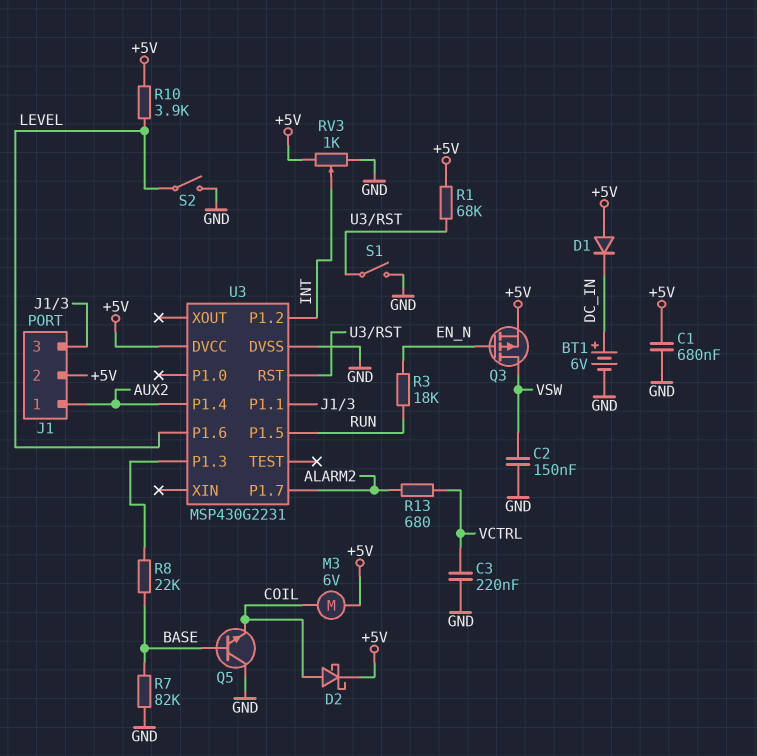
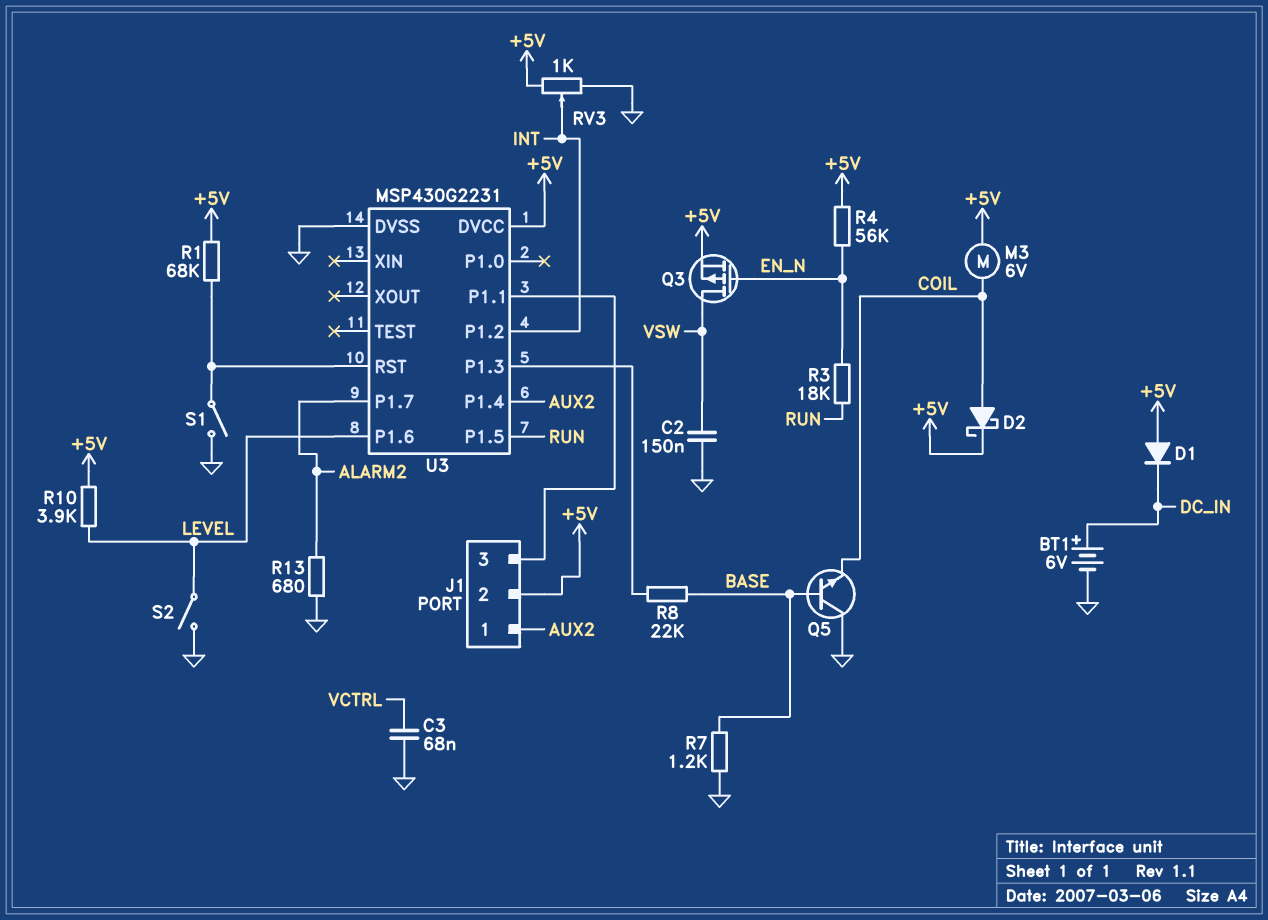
C1: 680nF (+5V, GND) -> none
C3: 220nF (GND, VCTRL) -> 68nF (GND, VCTRL)
R4: none -> 56k (+5V, EN_N)
R7: 82k (BASE, GND) -> 1.2k (BASE, GND)
R13: 680 (ALARM2, VCTRL) -> 680 (ALARM2, GND)

